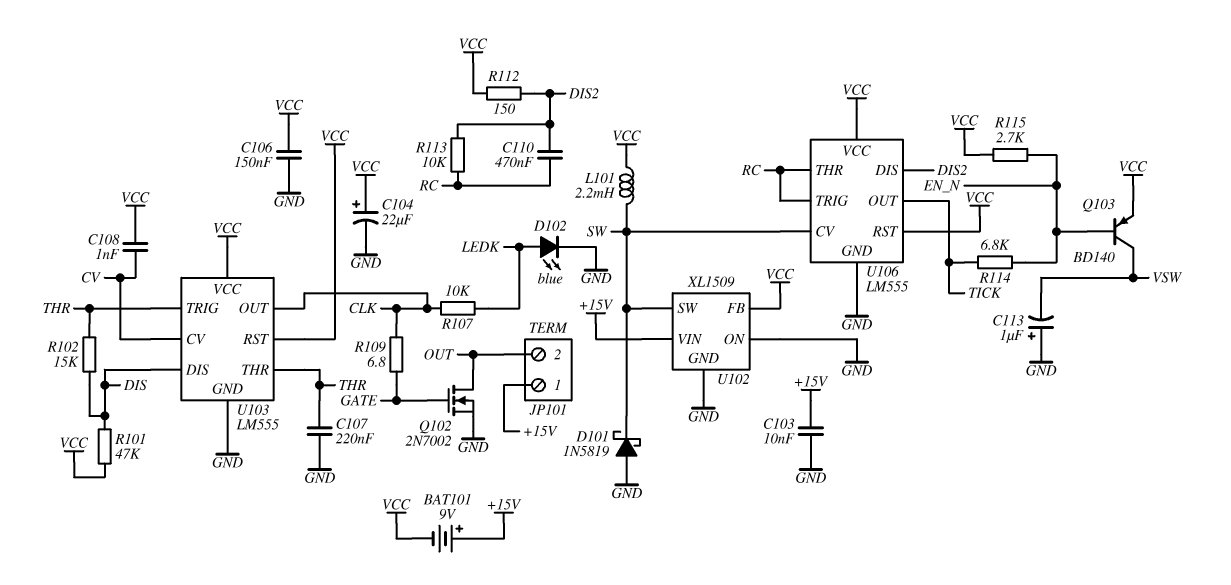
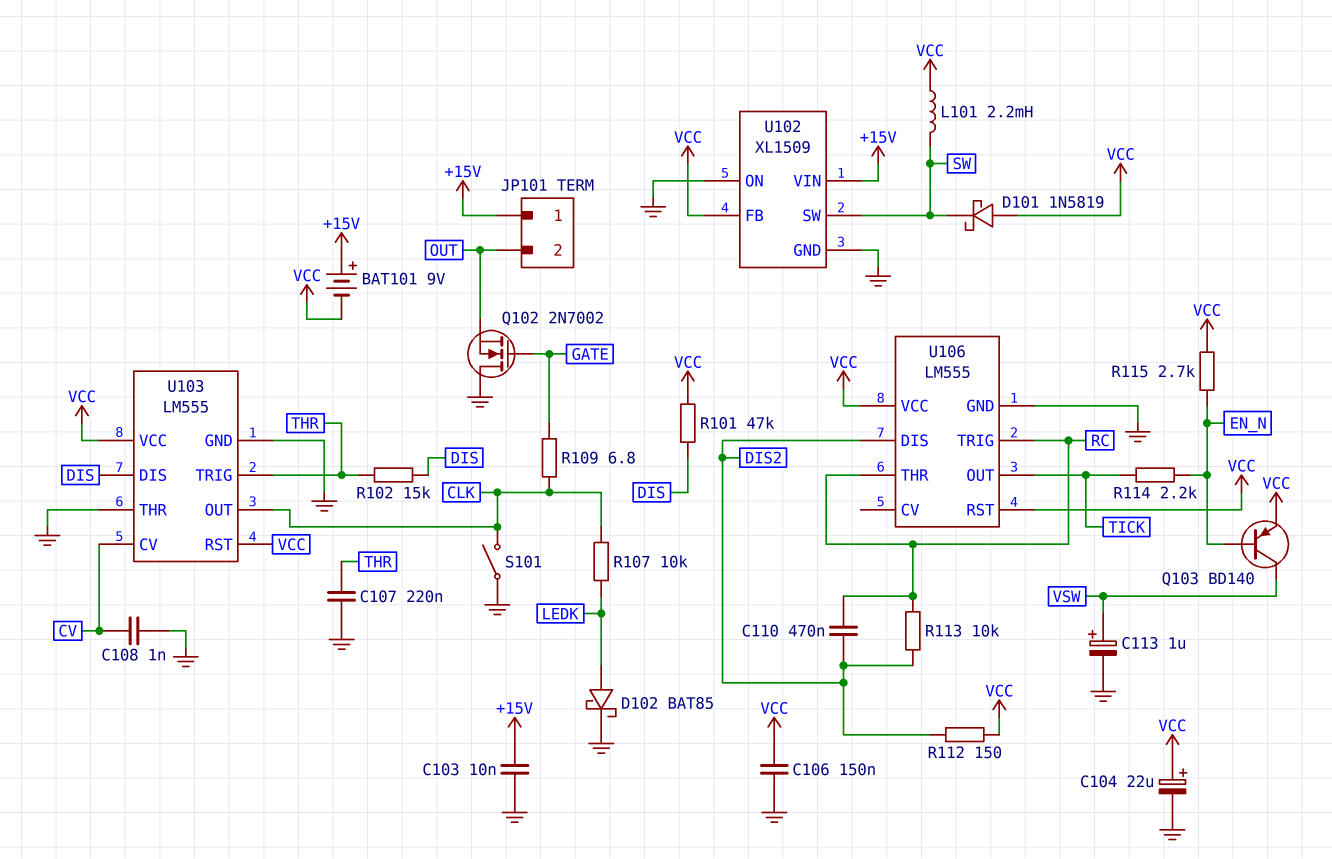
C108: 1nF (CV, VCC) -> 1nF (CV, GND)
C113: 1uF (plus GND, minus VSW) -> 1uF (plus VSW, minus GND)
D101: schottky 1N5819 (A GND, K SW) -> schottky 1N5819 (A VCC, K SW)
D102: LED blue (A LEDK, K GND) -> schottky BAT85 (A LEDK, K GND)
Q102: NMOS 2N7002 (G GATE, D OUT, S GND) -> NMOS 2N7002 (G GATE, D GND, S OUT)
R114: 6.8k (EN_N, TICK) -> 2.2k (EN_N, TICK)
S101: none -> switch (CLK, GND)
U103 pin THR: THR -> GND
U106 pin CV: SW -> none

